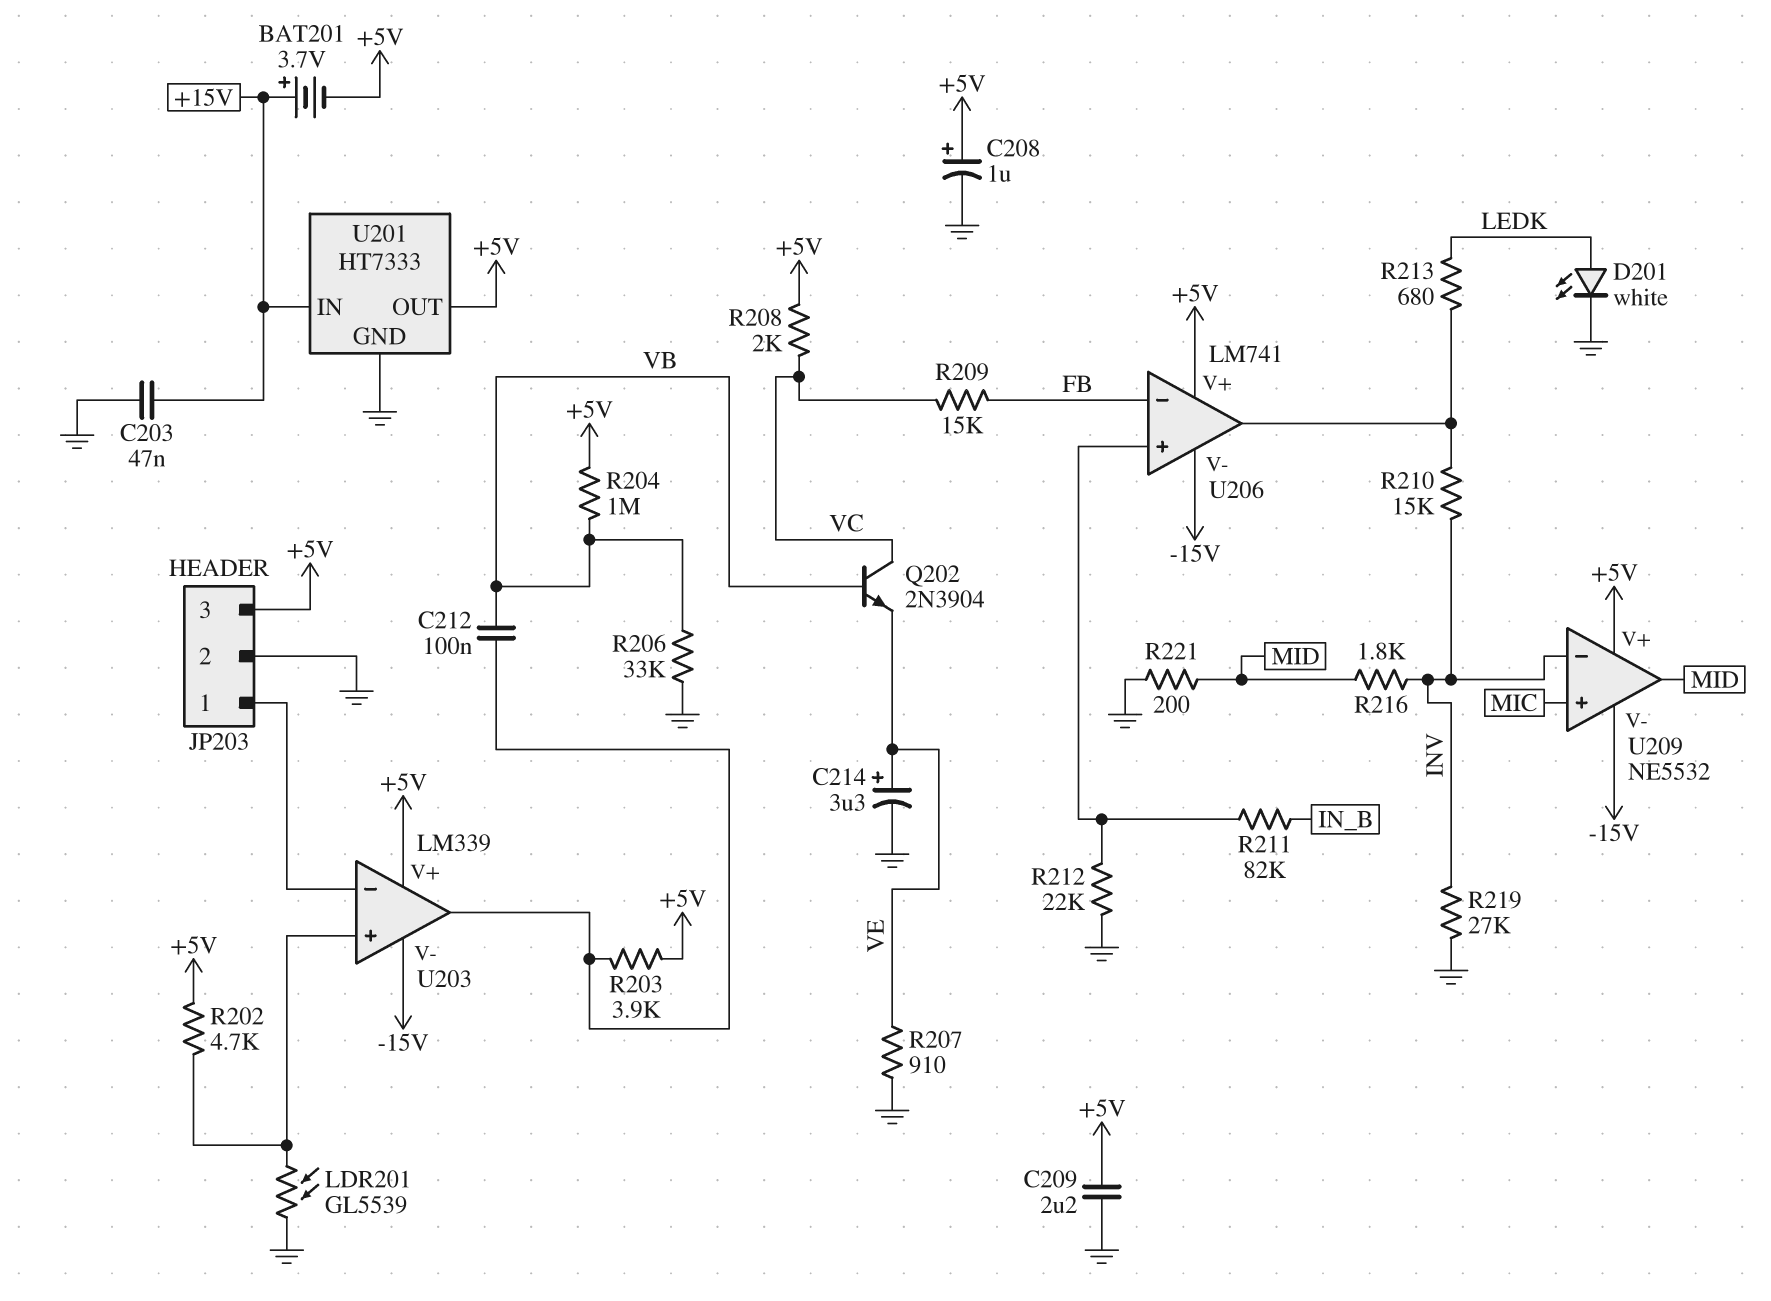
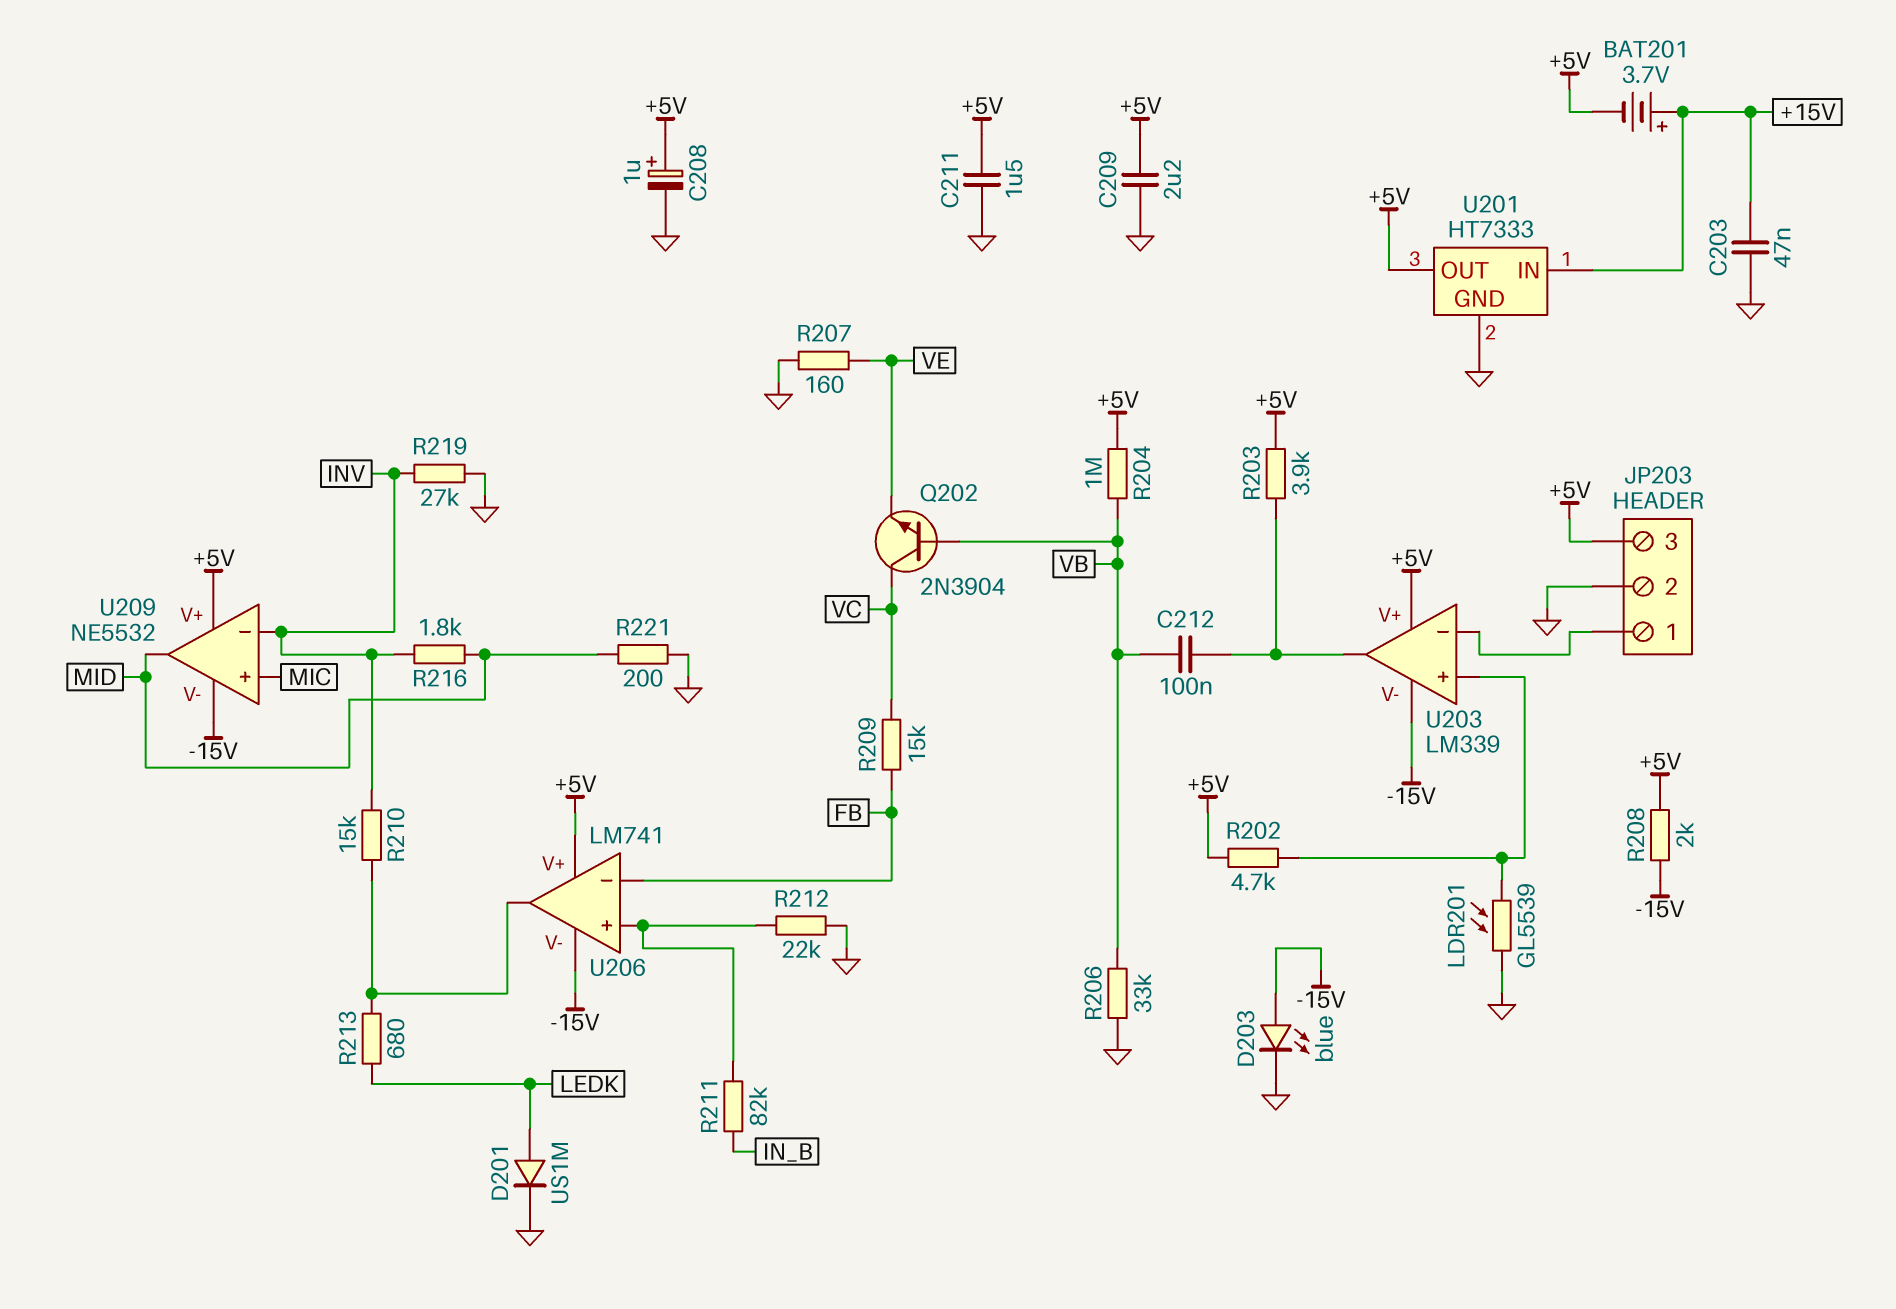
C211: none -> 1.5uF (+5V, GND)
C214: 3.3uF (plus VE, minus GND) -> none
D201: LED white (A LEDK, K GND) -> diode US1M (A LEDK, K GND)
D203: none -> LED blue (A -15V, K GND)
R207: 910 (GND, VE) -> 160 (GND, VE)
R208: 2k (+5V, VC) -> 2k (+5V, -15V)

